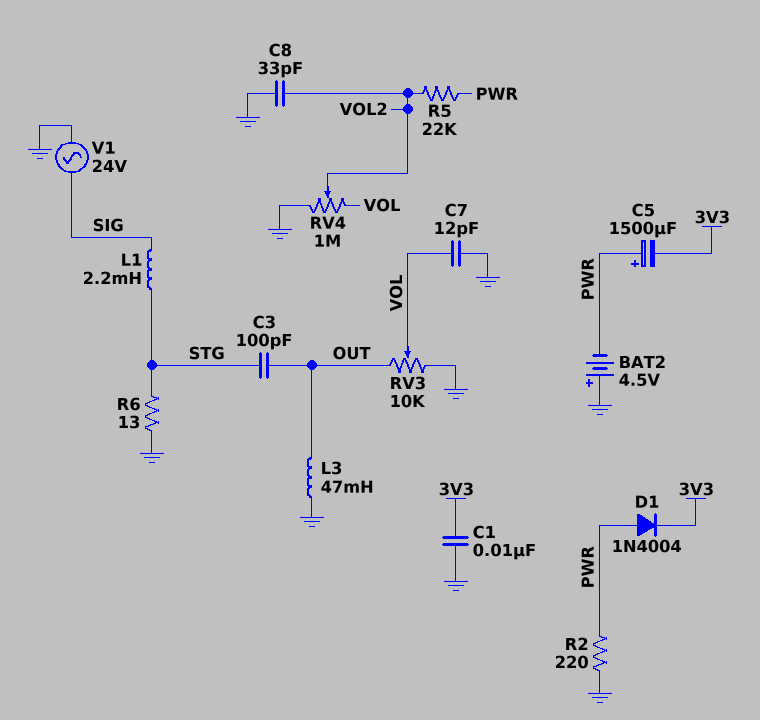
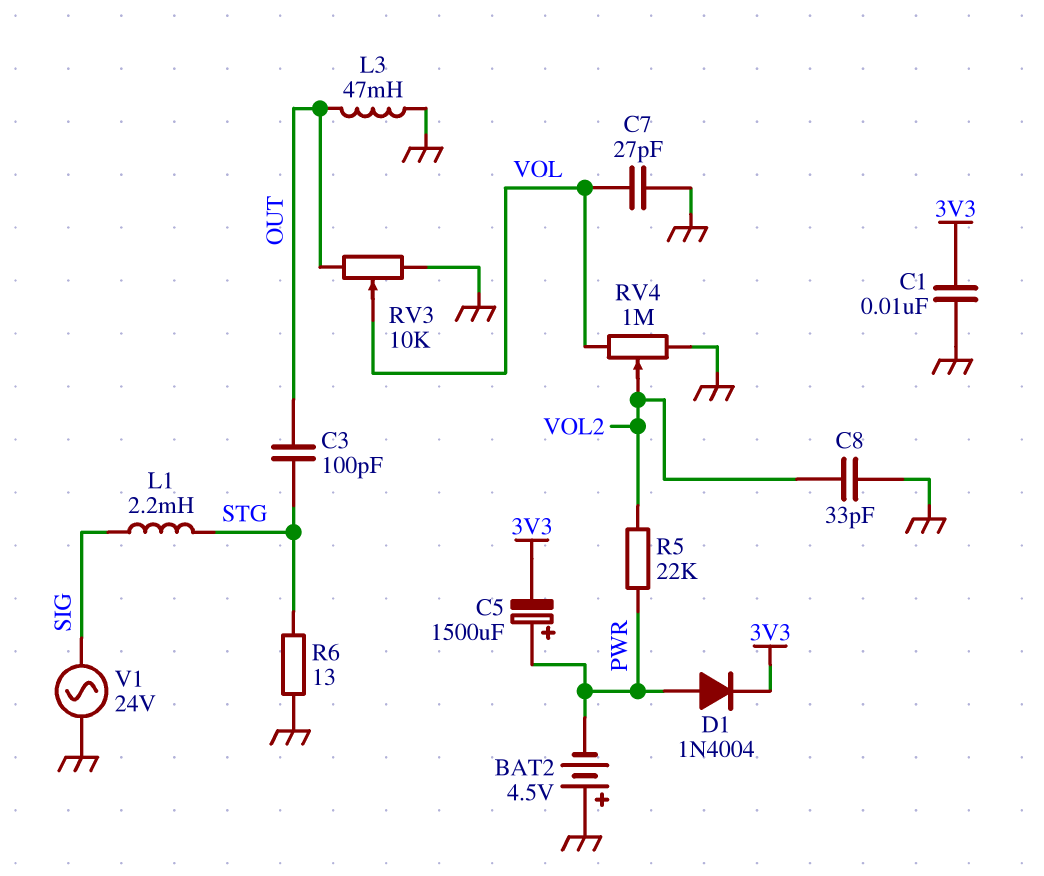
C7: 12pF (GND, VOL) -> 27pF (GND, VOL)
R2: 220 (GND, PWR) -> none

